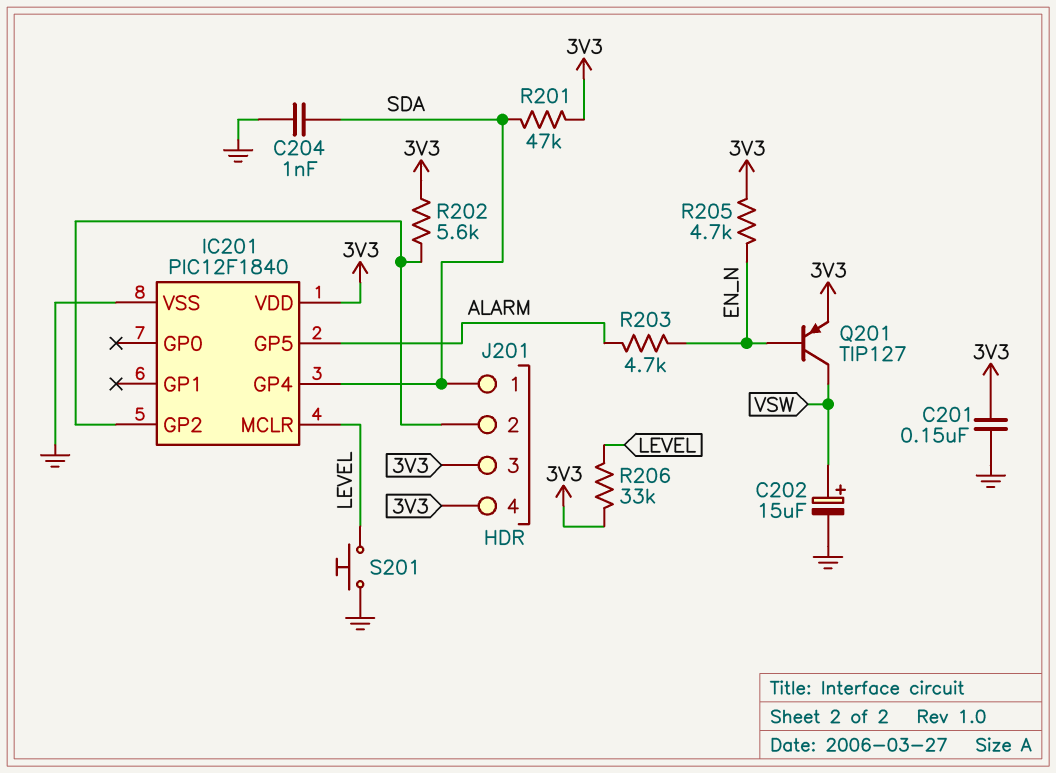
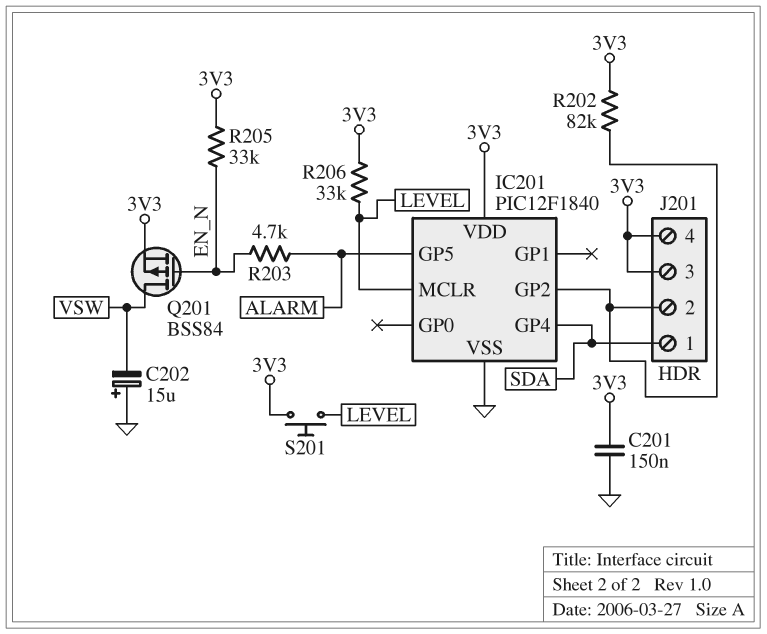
C202: 15uF (plus VSW, minus GND) -> 15uF (plus GND, minus VSW)
C204: 1nF (GND, SDA) -> none
Q201: PNP TIP127 (B EN_N, C VSW, E 3V3) -> PMOS BSS84 (G EN_N, D VSW, S 3V3)
R201: 47k (3V3, SDA) -> none
R202: 5.6k (3V3, IC201/GP2) -> 82k (3V3, IC201/GP2)
R205: 4.7k (3V3, EN_N) -> 33k (3V3, EN_N)
S201: button (GND, LEVEL) -> button (3V3, LEVEL)

